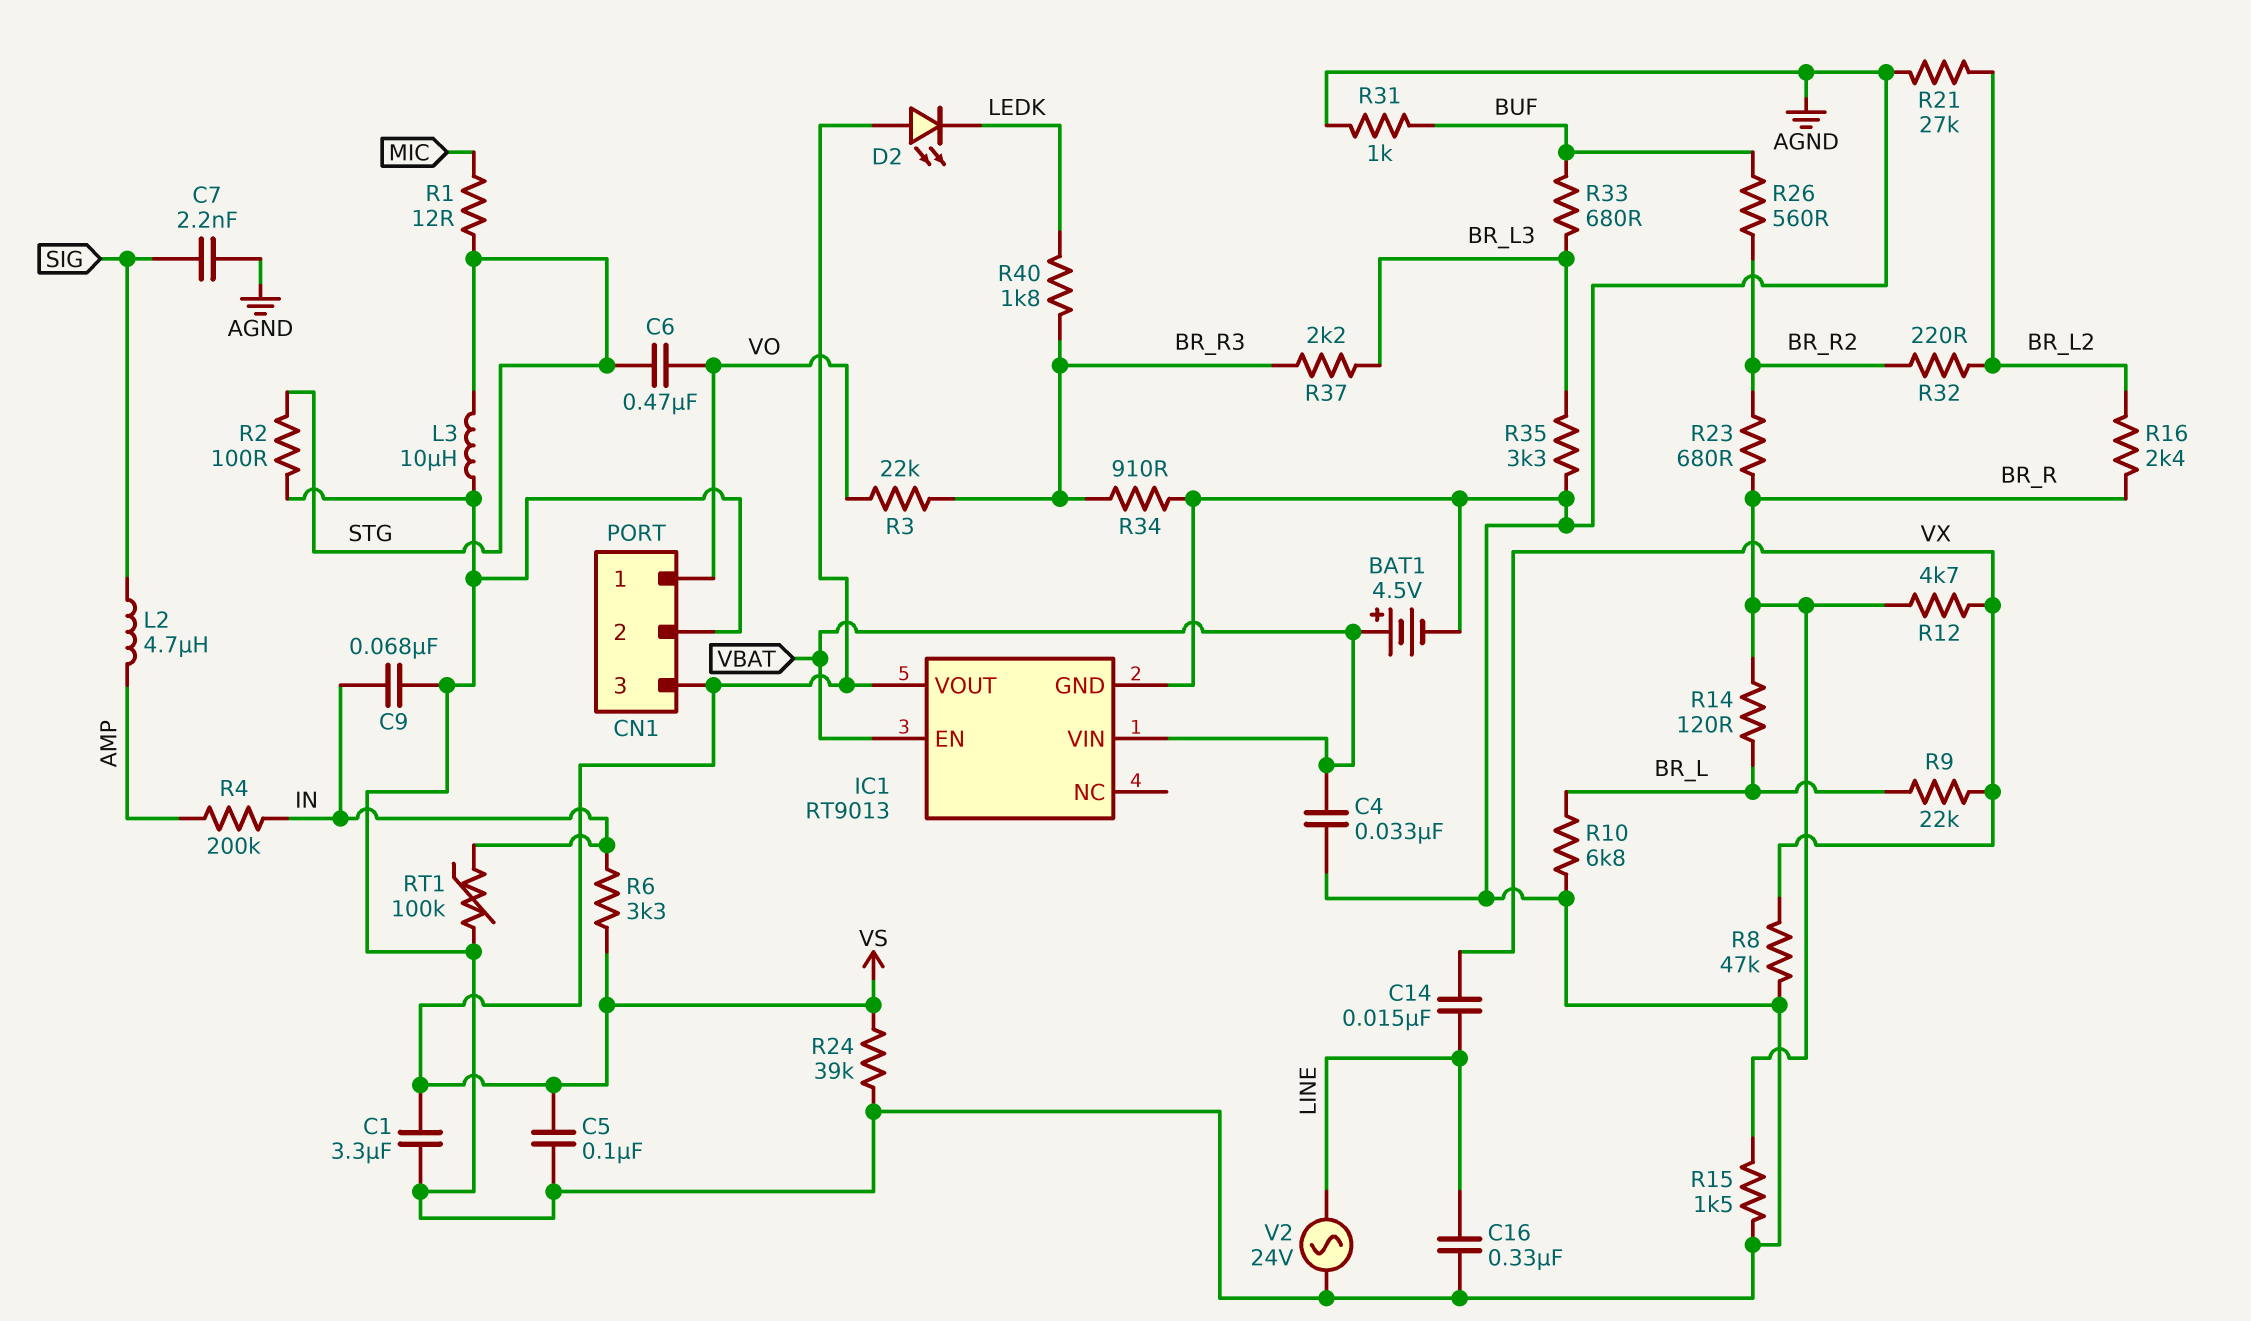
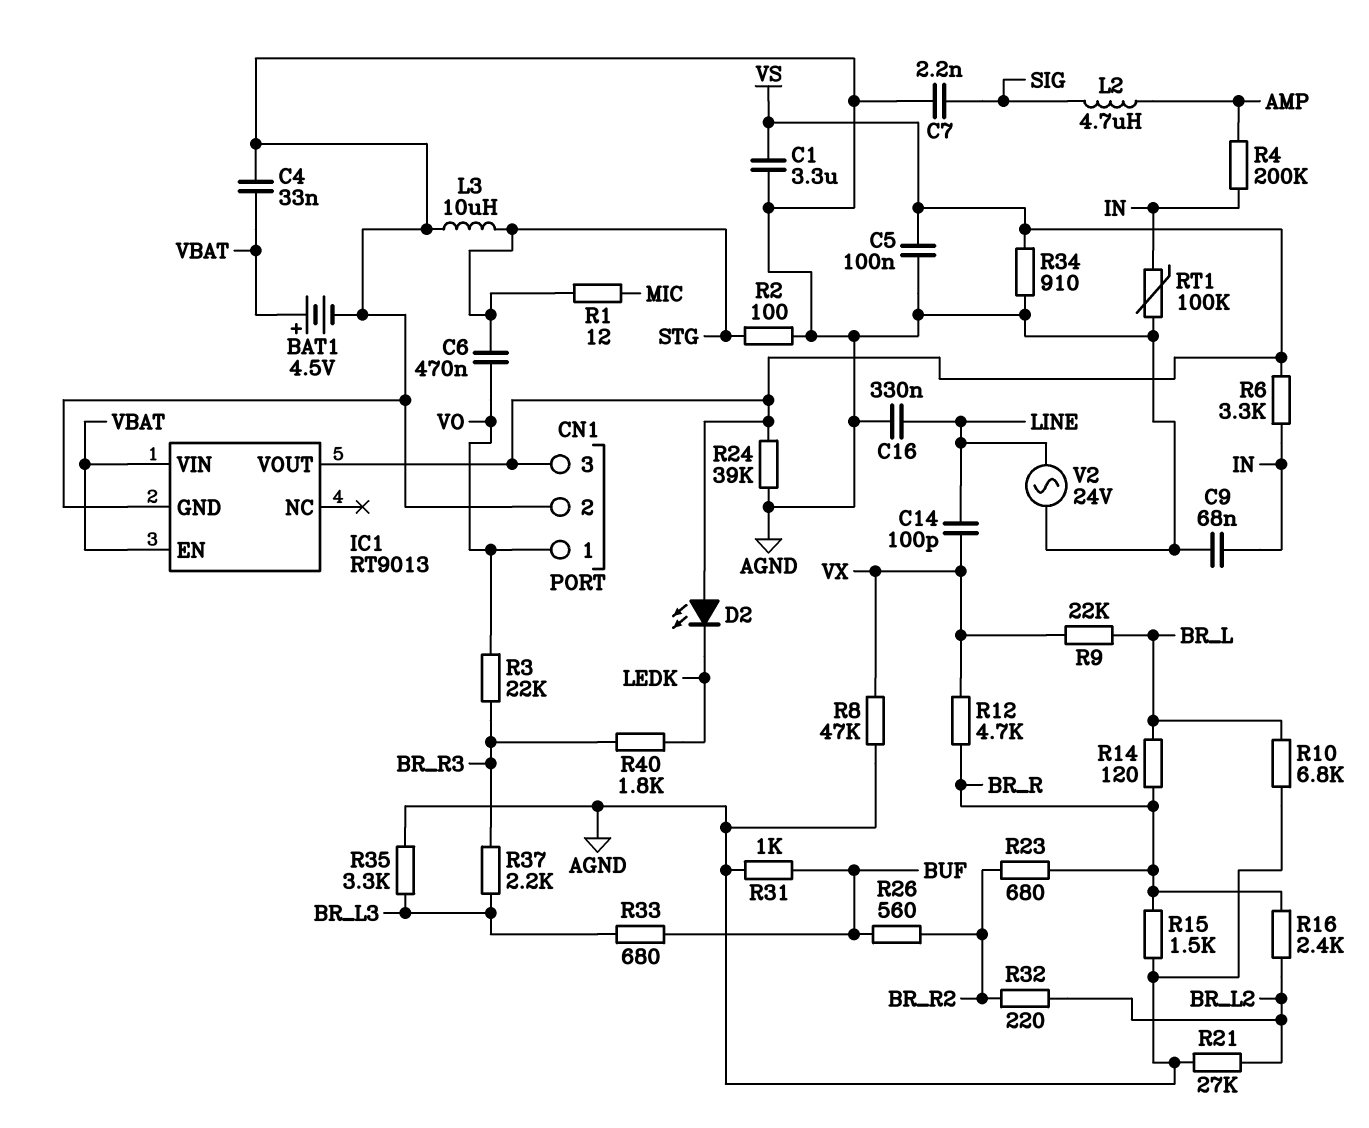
C14: 15nF (LINE, VX) -> 100pF (LINE, VX)
R34: 910 (AGND, BR_R3) -> 910 (AGND, VS)

